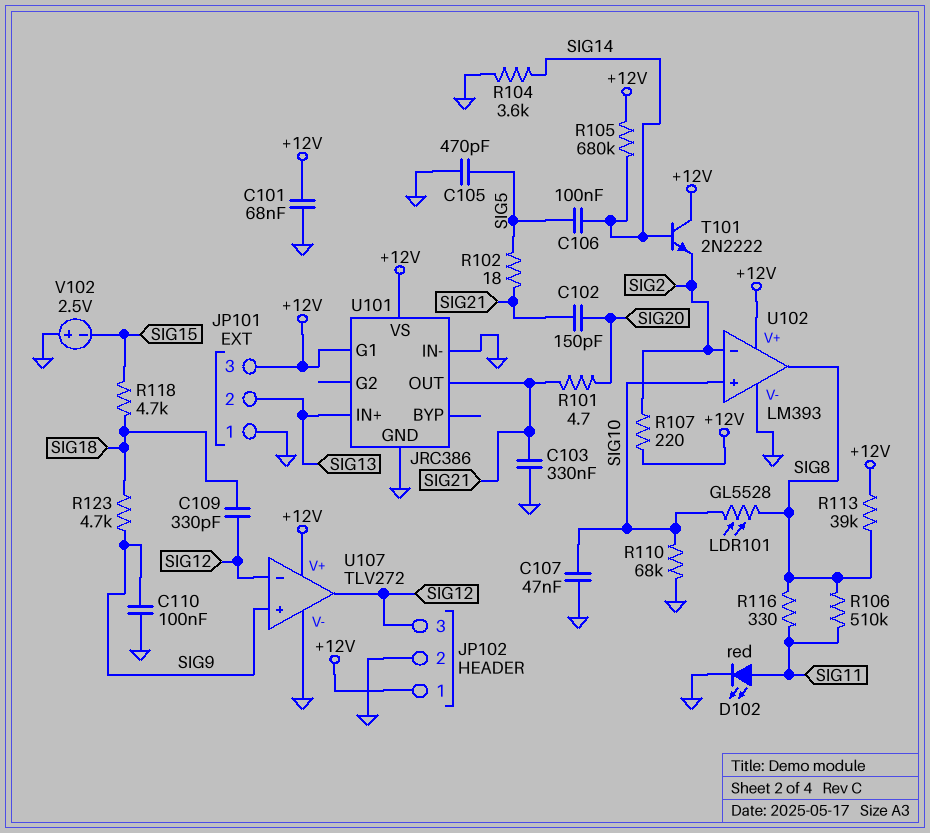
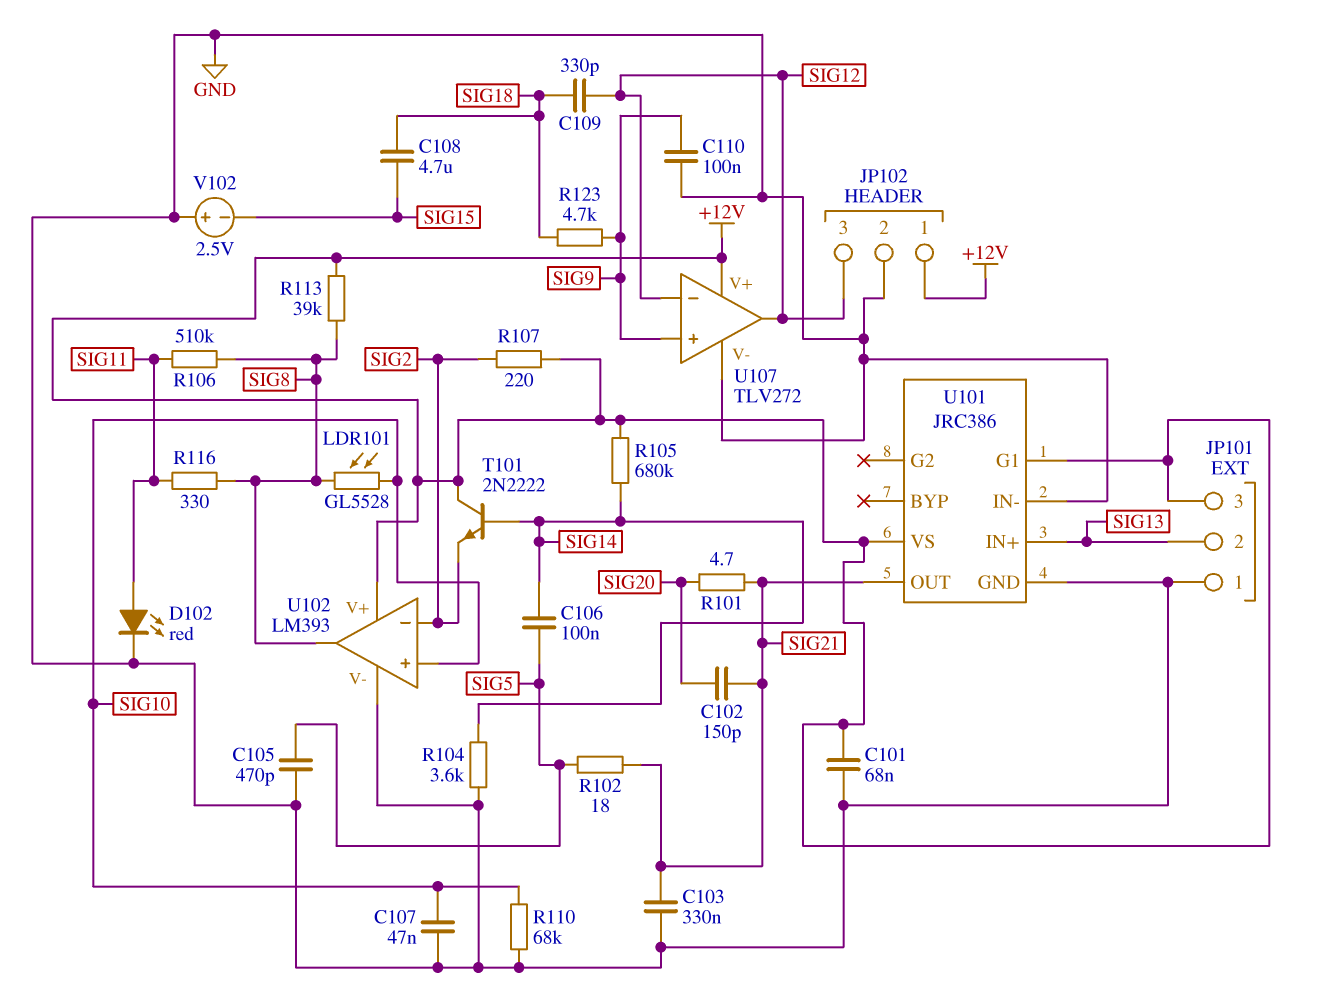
C108: none -> 4.7uF (SIG15, SIG18)
R118: 4.7k (SIG15, SIG18) -> none

